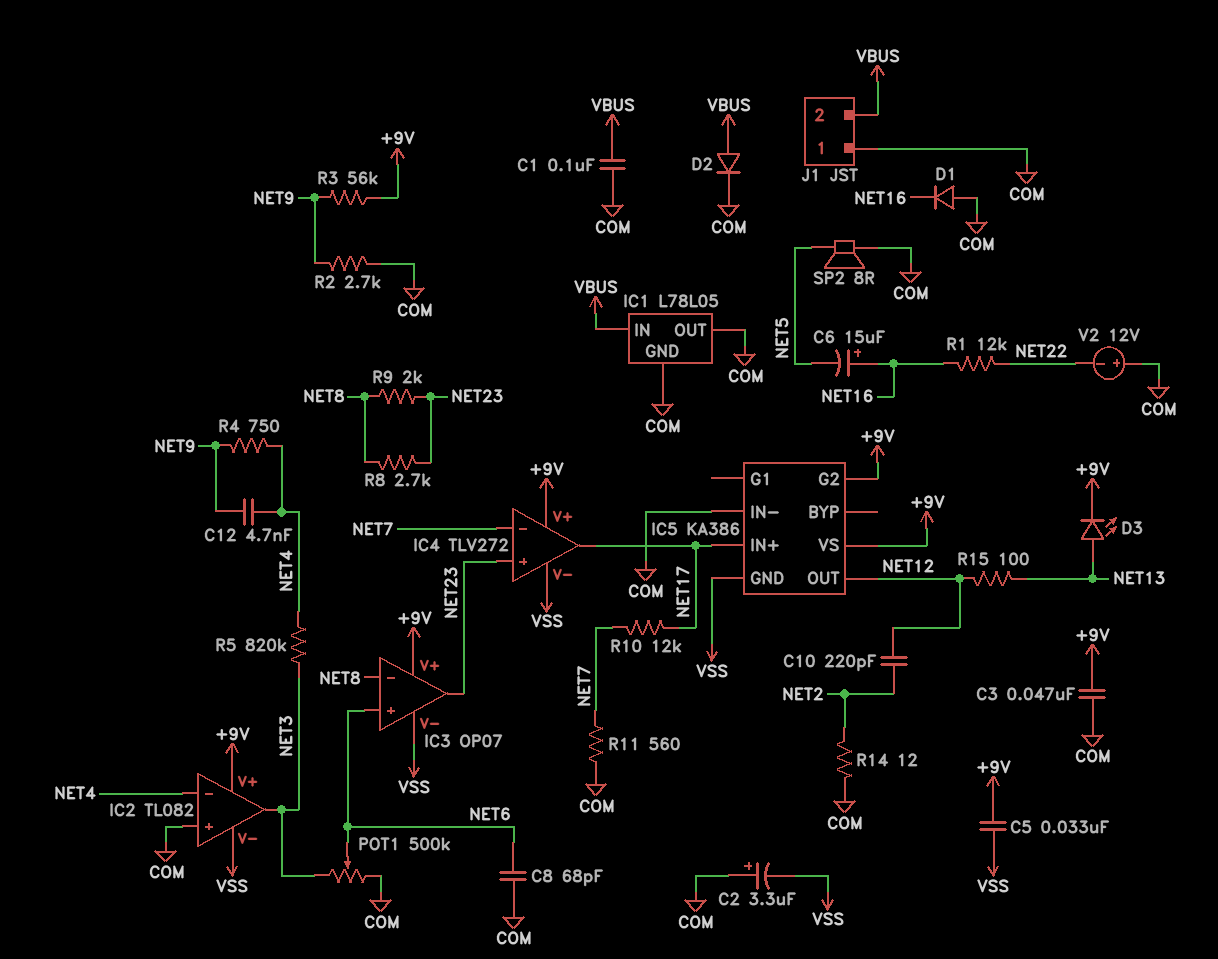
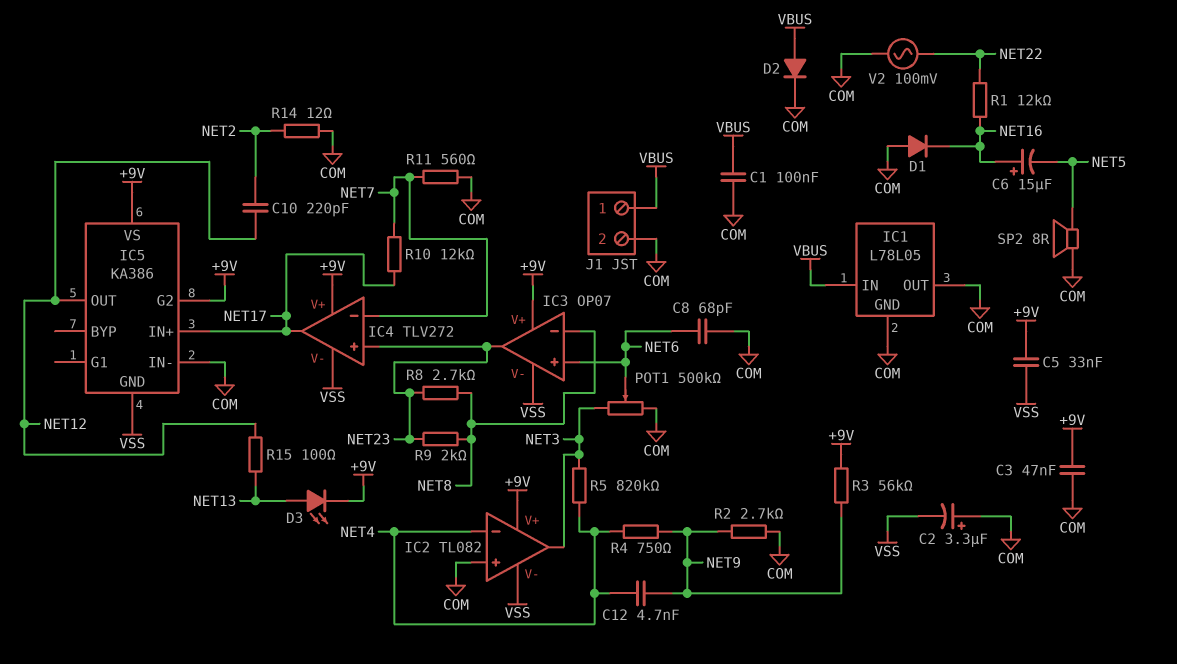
J1 pin 1: COM -> VBUS
J1 pin 2: VBUS -> COM
V2: 12V (plus COM, minus NET22) -> AC 100mV (COM, NET22)

